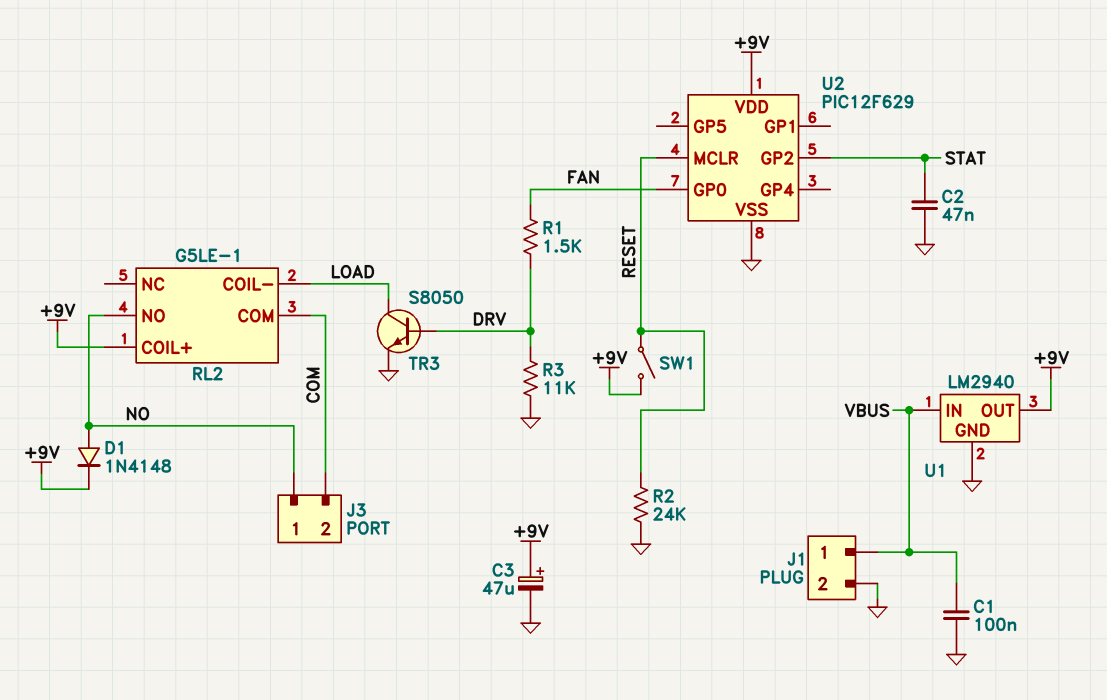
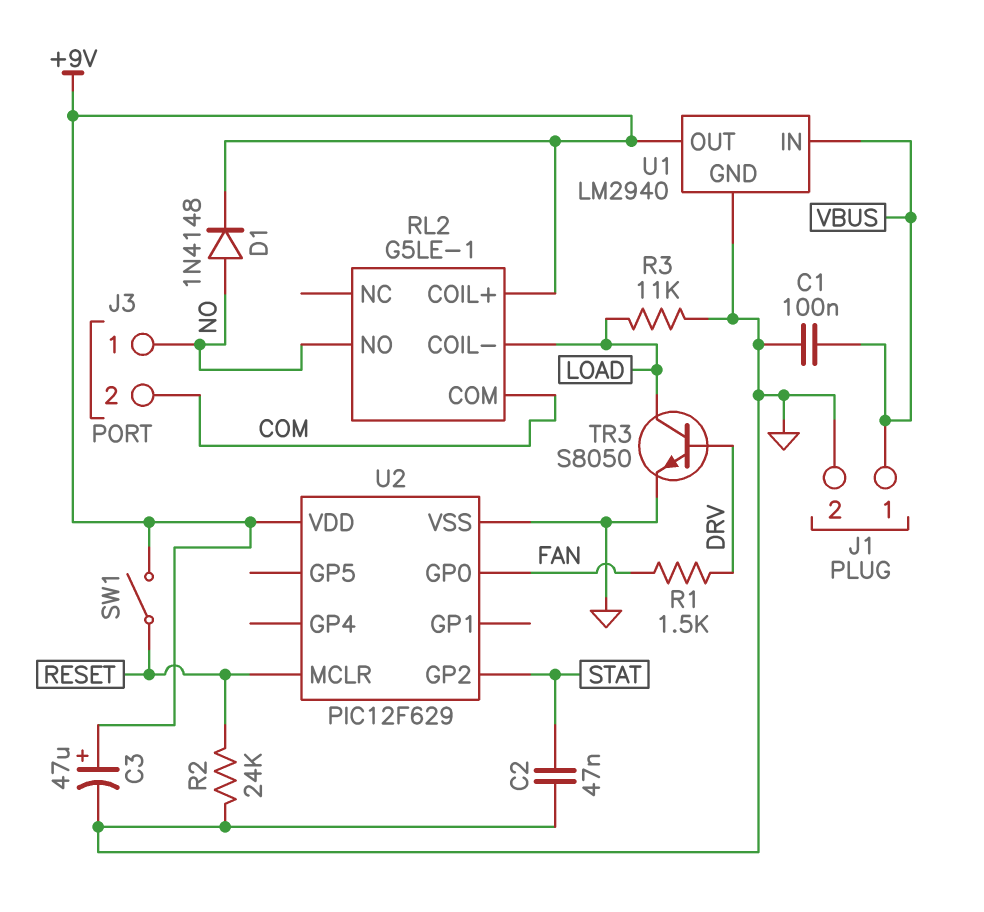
R3: 11k (DRV, GND) -> 11k (GND, LOAD)

